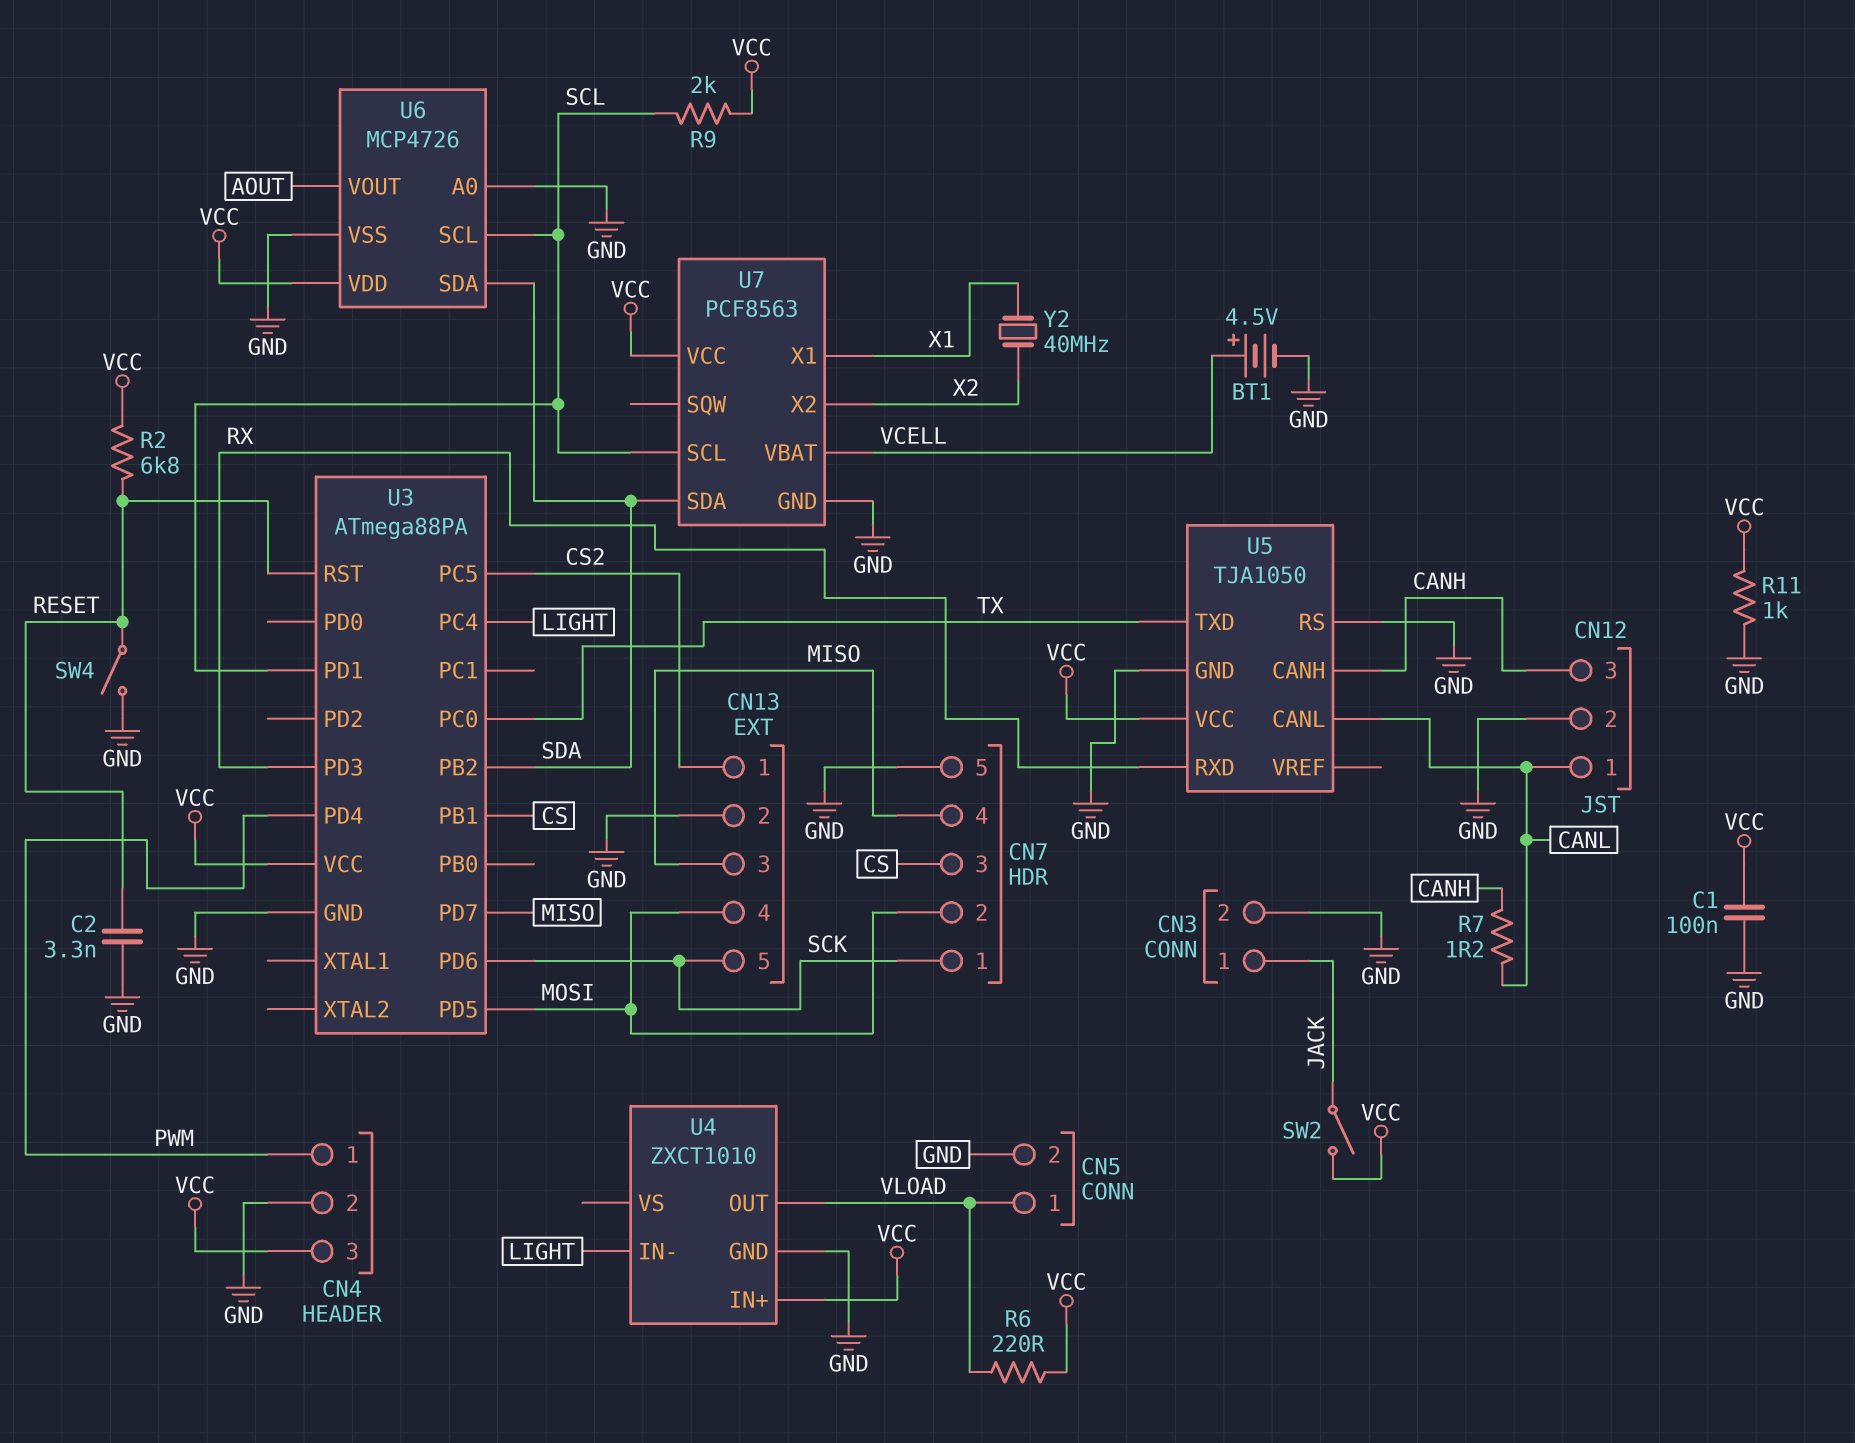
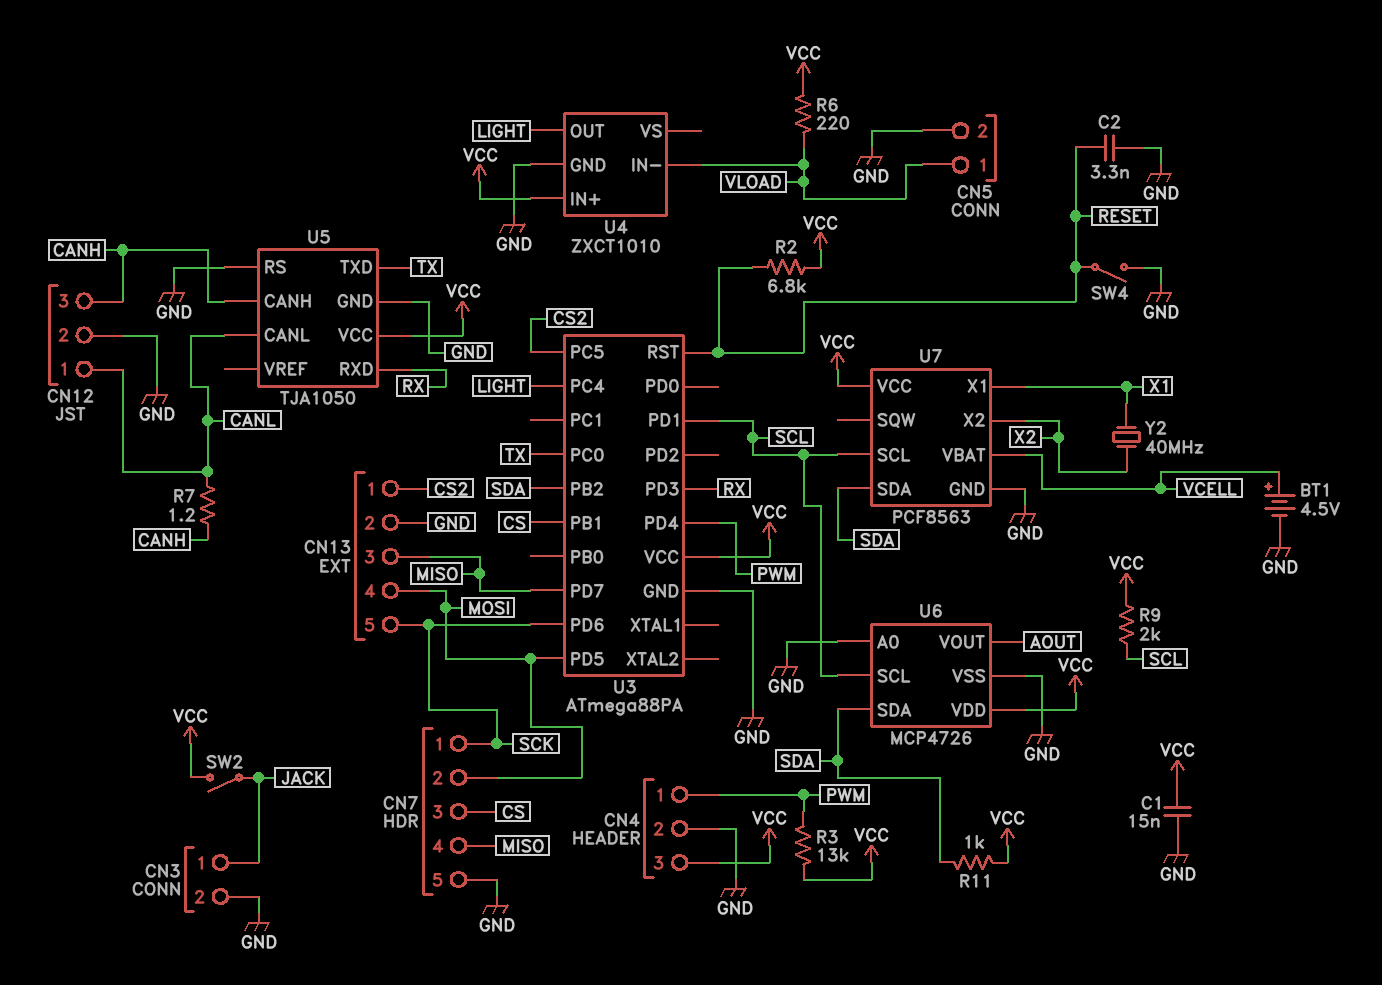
C1: 100nF (GND, VCC) -> 15nF (GND, VCC)
R3: none -> 13k (PWM, VCC)
R11: 1k (GND, VCC) -> 1k (SDA, VCC)
U4 pin IN-: LIGHT -> VLOAD
U4 pin OUT: VLOAD -> LIGHT

